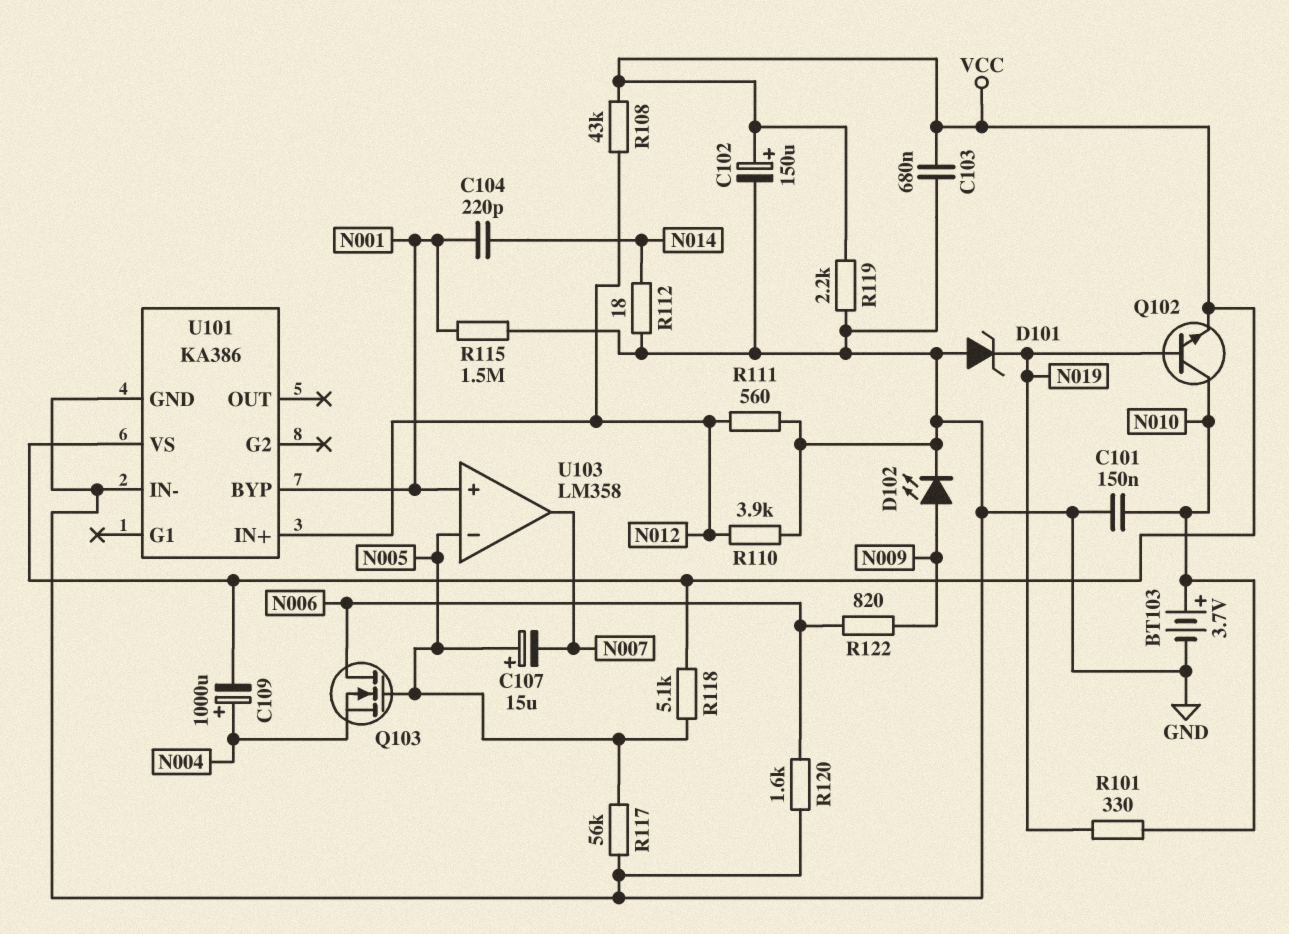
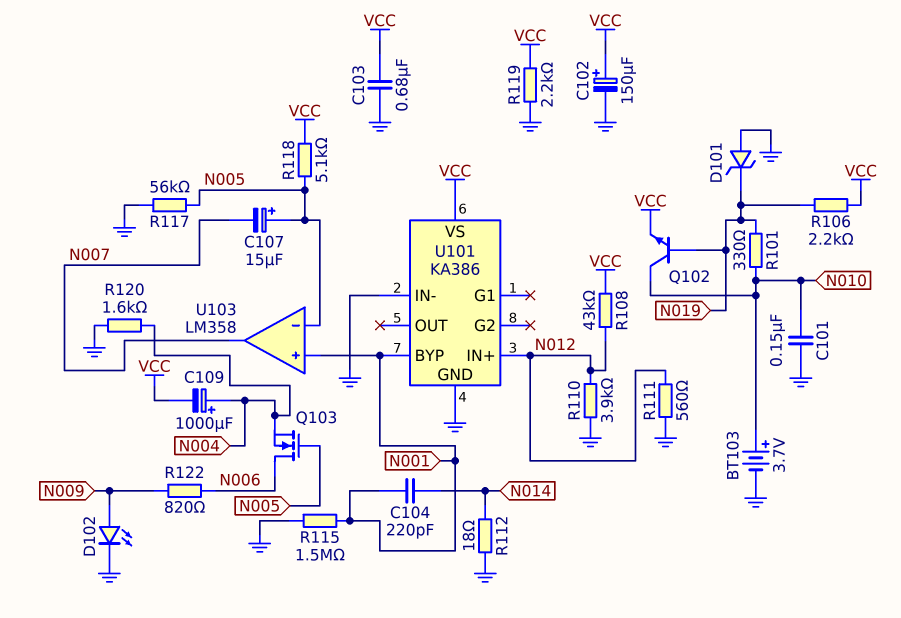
R106: none -> 2.2k (N019, VCC)
R120: 1.6k (GND, N006) -> 1.6k (GND, N004)

